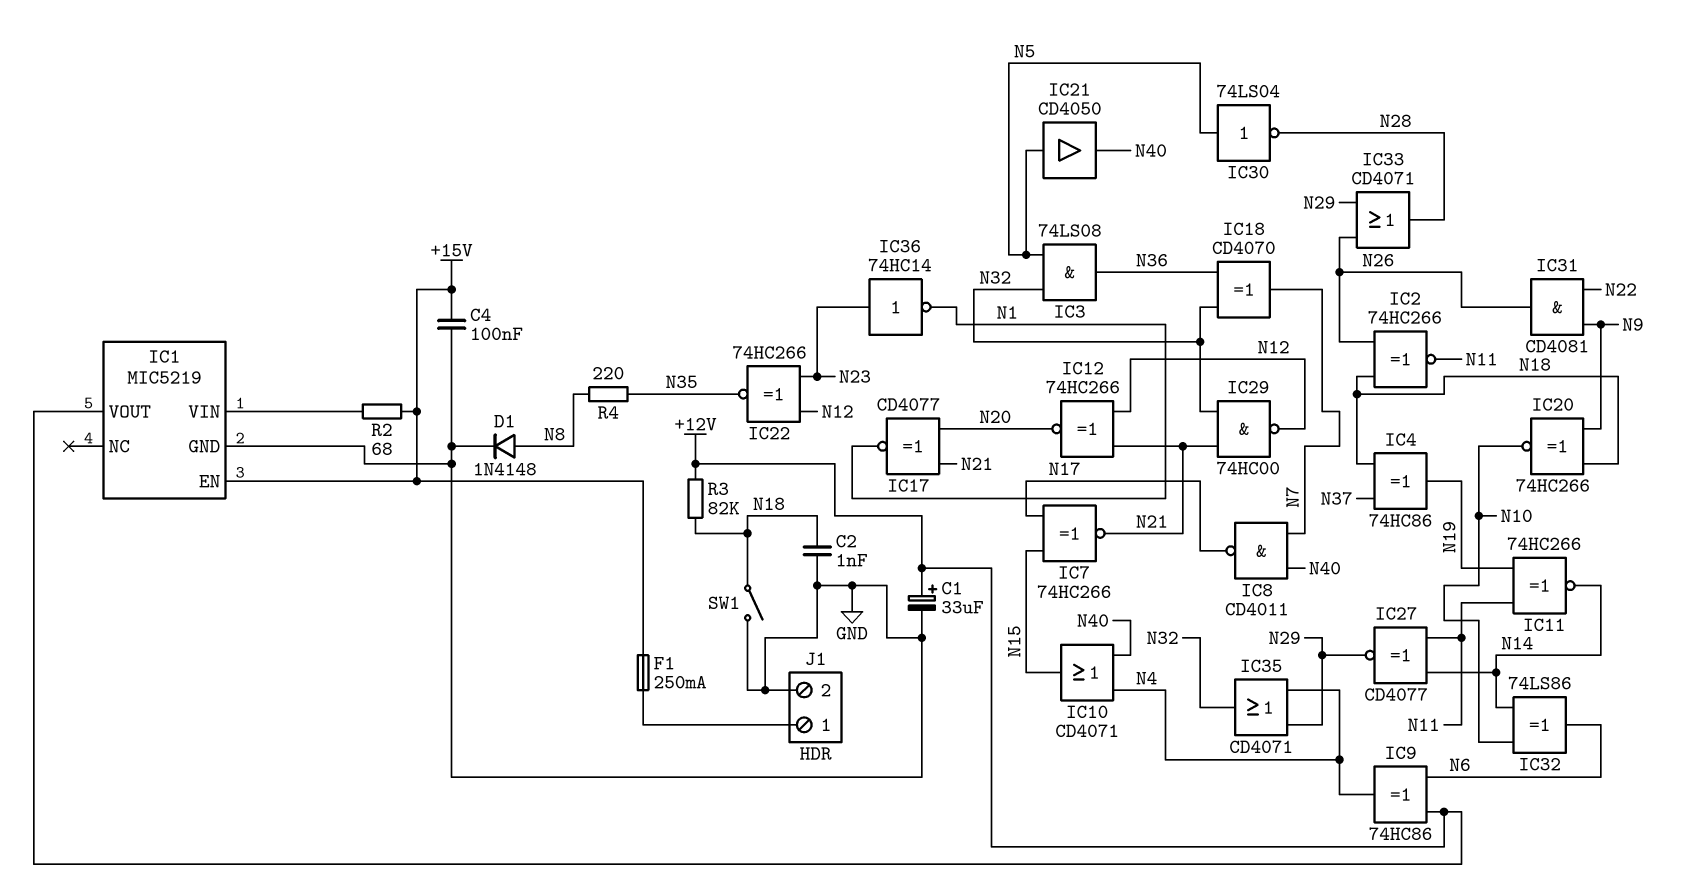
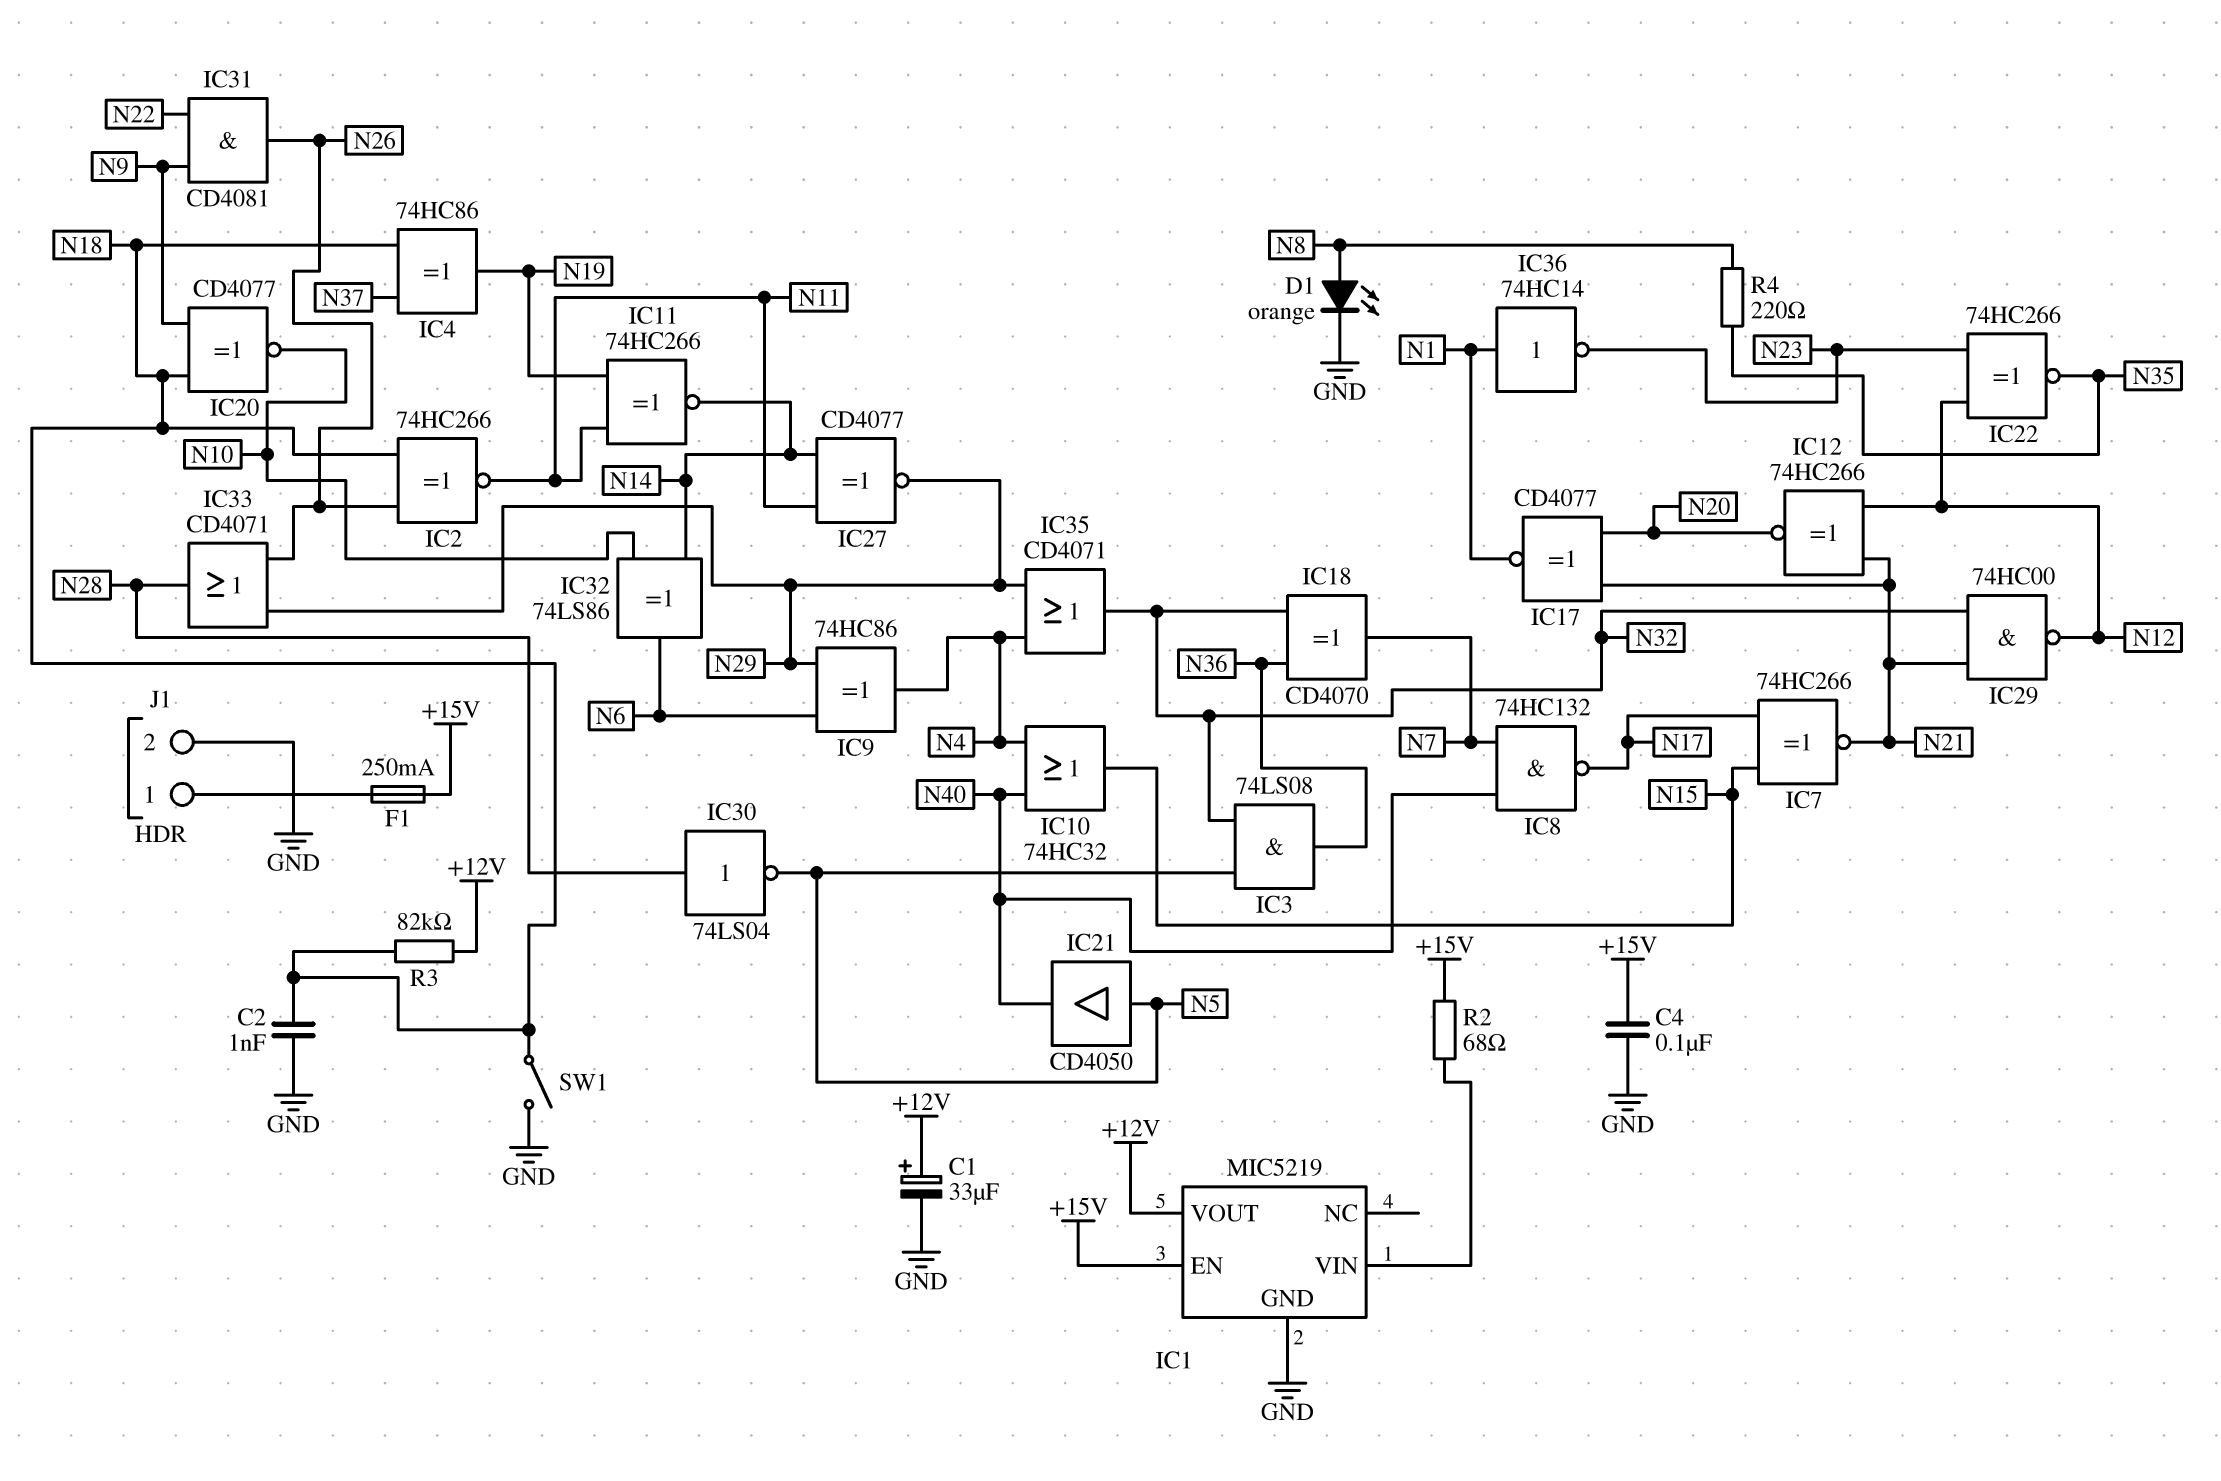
D1: diode 1N4148 (A N8, K GND) -> LED orange (A N8, K GND)
IC8: NAND CD4011 (in N7, in N40, out N17) -> NAND 74HC132 (in N7, in N40, out N17)
IC9: XOR 74HC86 (in +12V, in N6, out N4) -> XOR 74HC86 (in N6, in N29, out N4)
IC10: OR CD4071 (in N4, in N40, out N15) -> OR 74HC32 (in N4, in N40, out N15)
IC20: XNOR 74HC266 (in N9, in N18, out N10) -> XNOR CD4077 (in N9, in N18, out N10)
IC30: NOT 74LS04 (in N5, out N28) -> NOT 74LS04 (in N28, out N5)
IC36: NOT 74HC14 (in N23, out N1) -> NOT 74HC14 (in N1, out N23)

